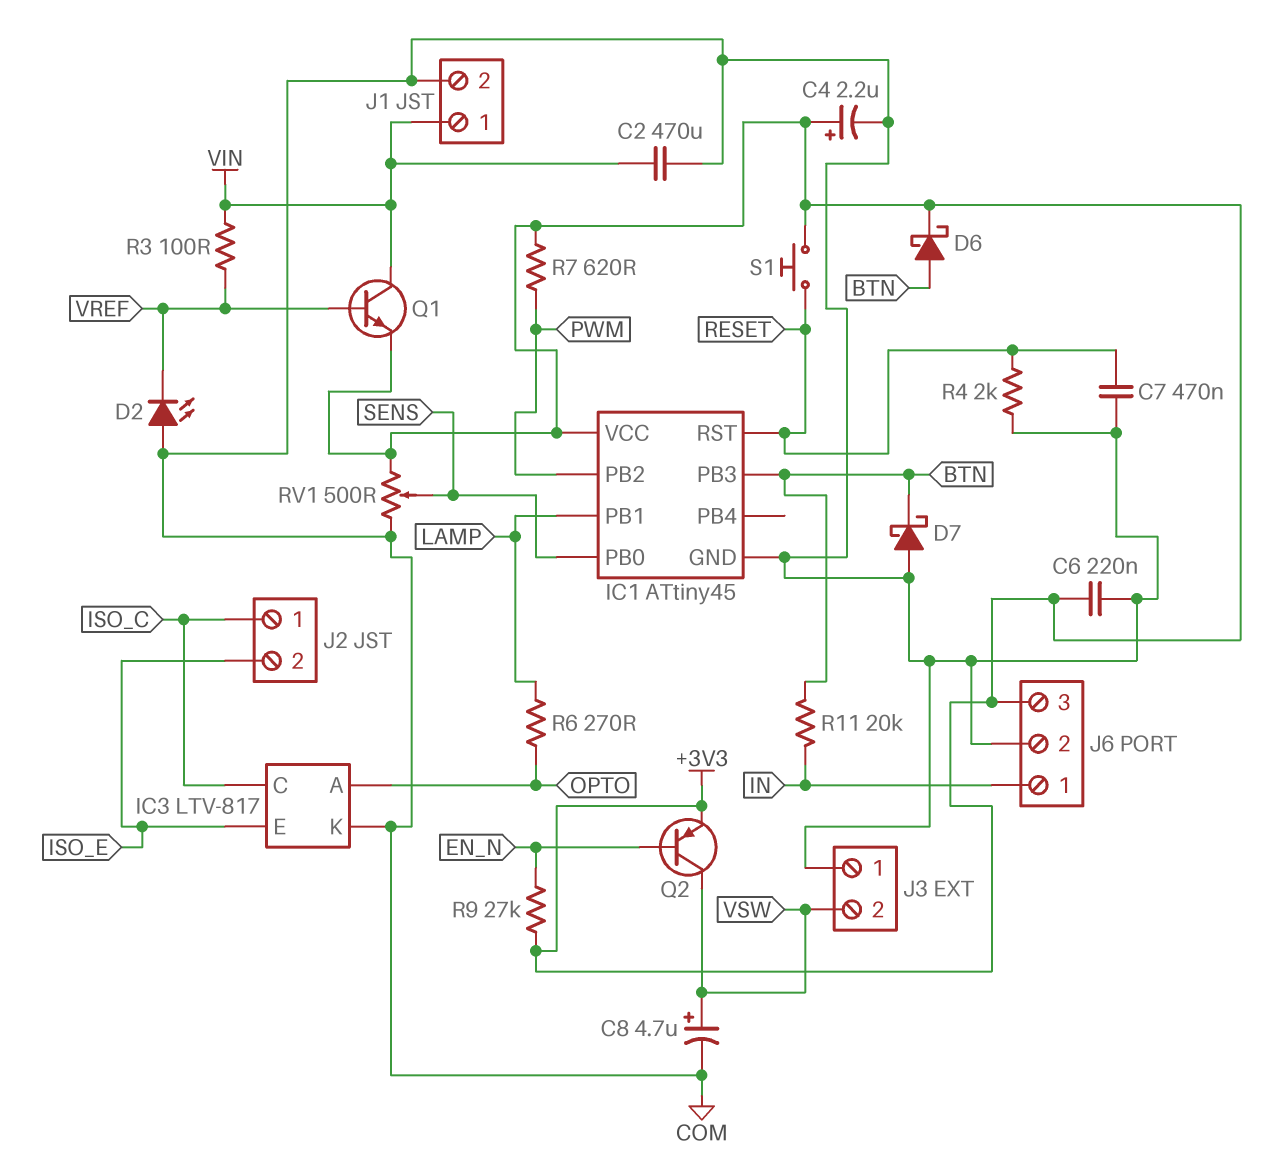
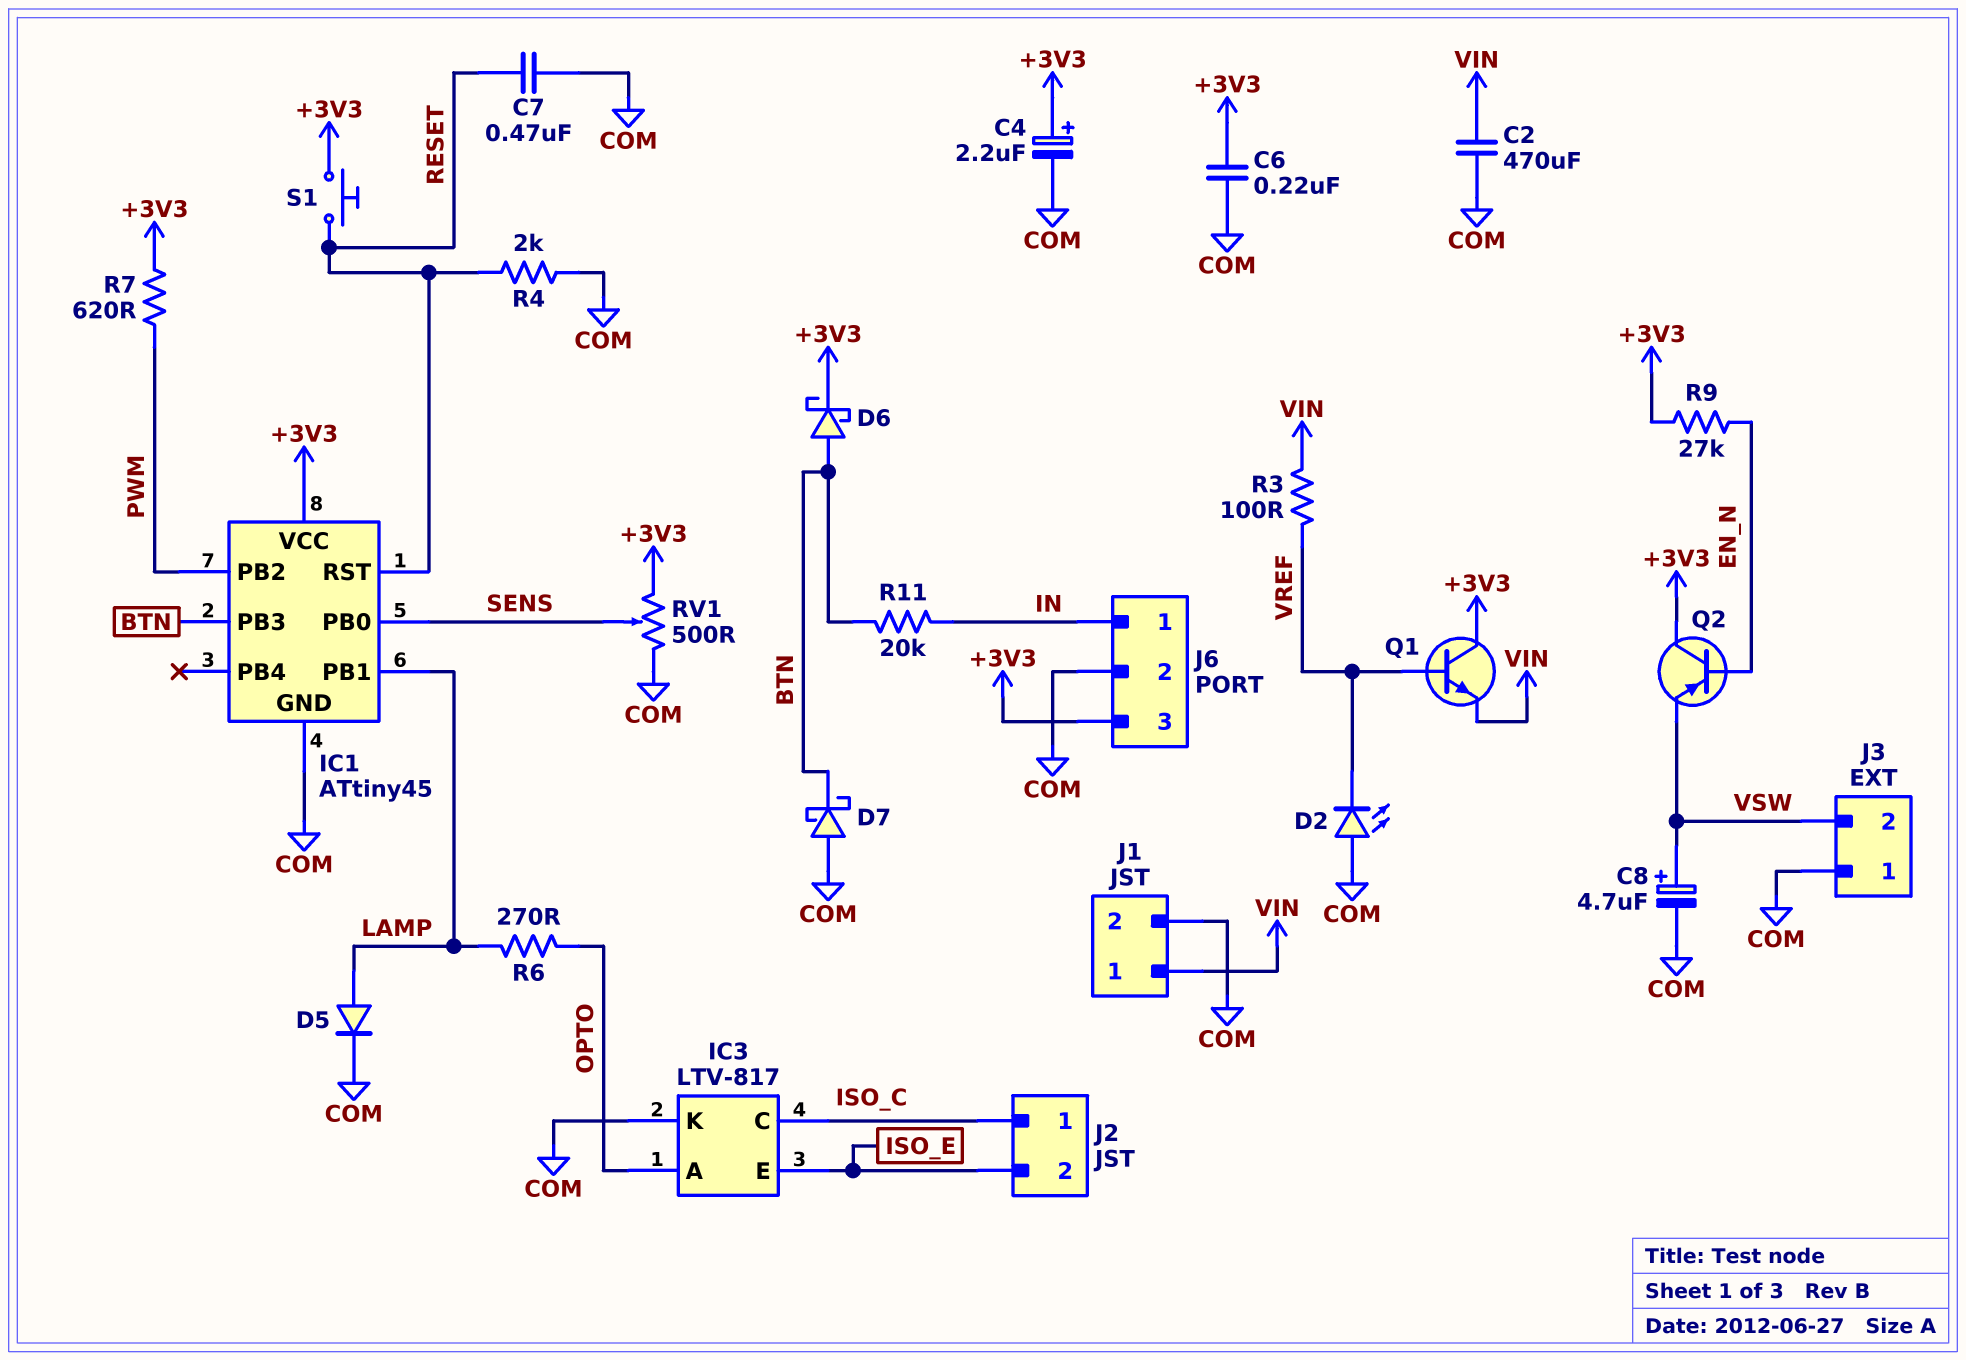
D5: none -> diode (A LAMP, K COM)
Q1: NPN (B VREF, C VIN, E +3V3) -> NPN (B VREF, C +3V3, E VIN)
Q2: PNP (B EN_N, C VSW, E +3V3) -> PNP (B EN_N, C +3V3, E VSW)

